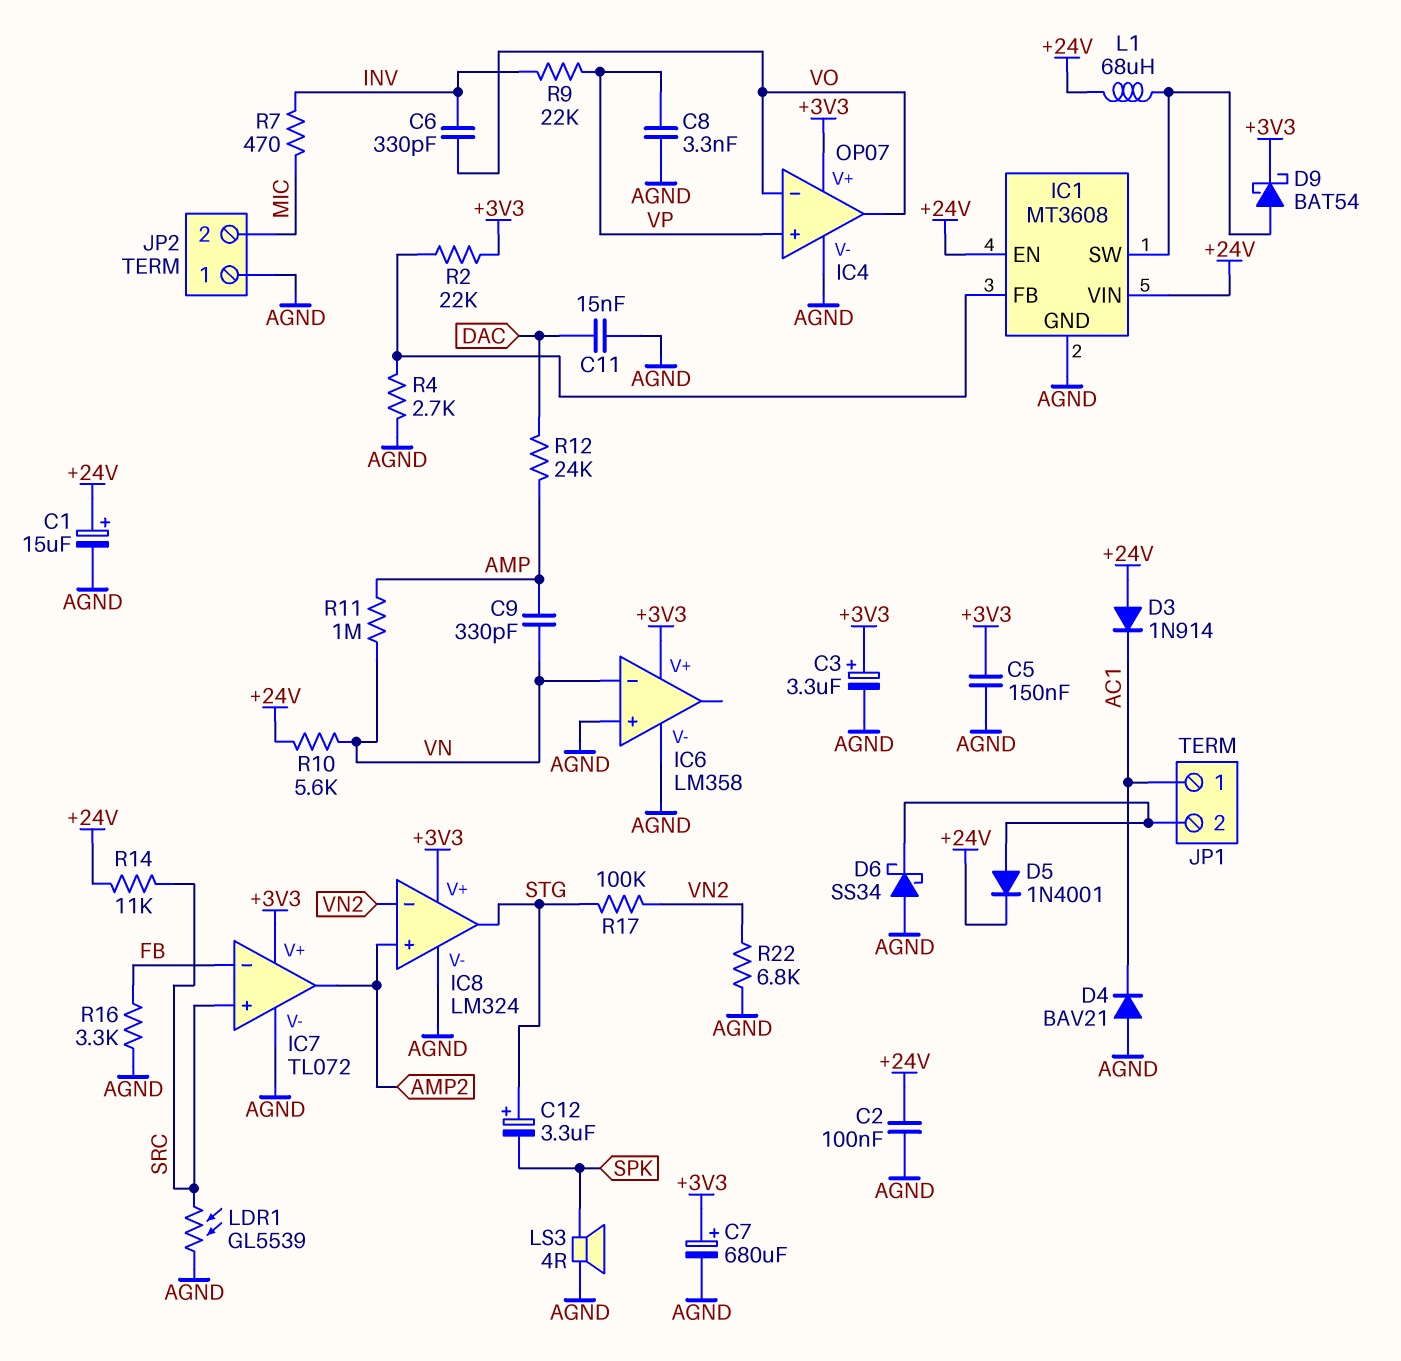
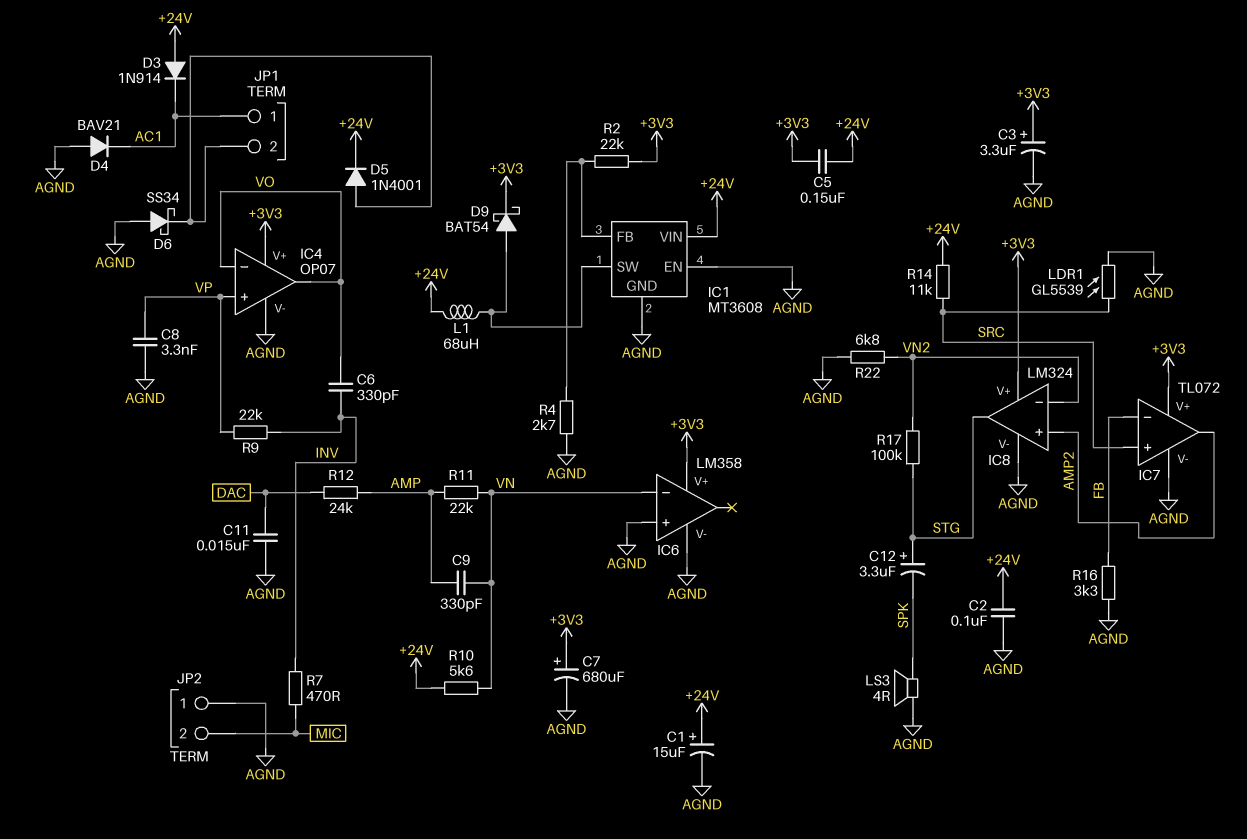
C5: 150nF (+3V3, AGND) -> 150nF (+3V3, +24V)
IC1 pin EN: +24V -> AGND
R11: 1M (AMP, VN) -> 22k (AMP, VN)

